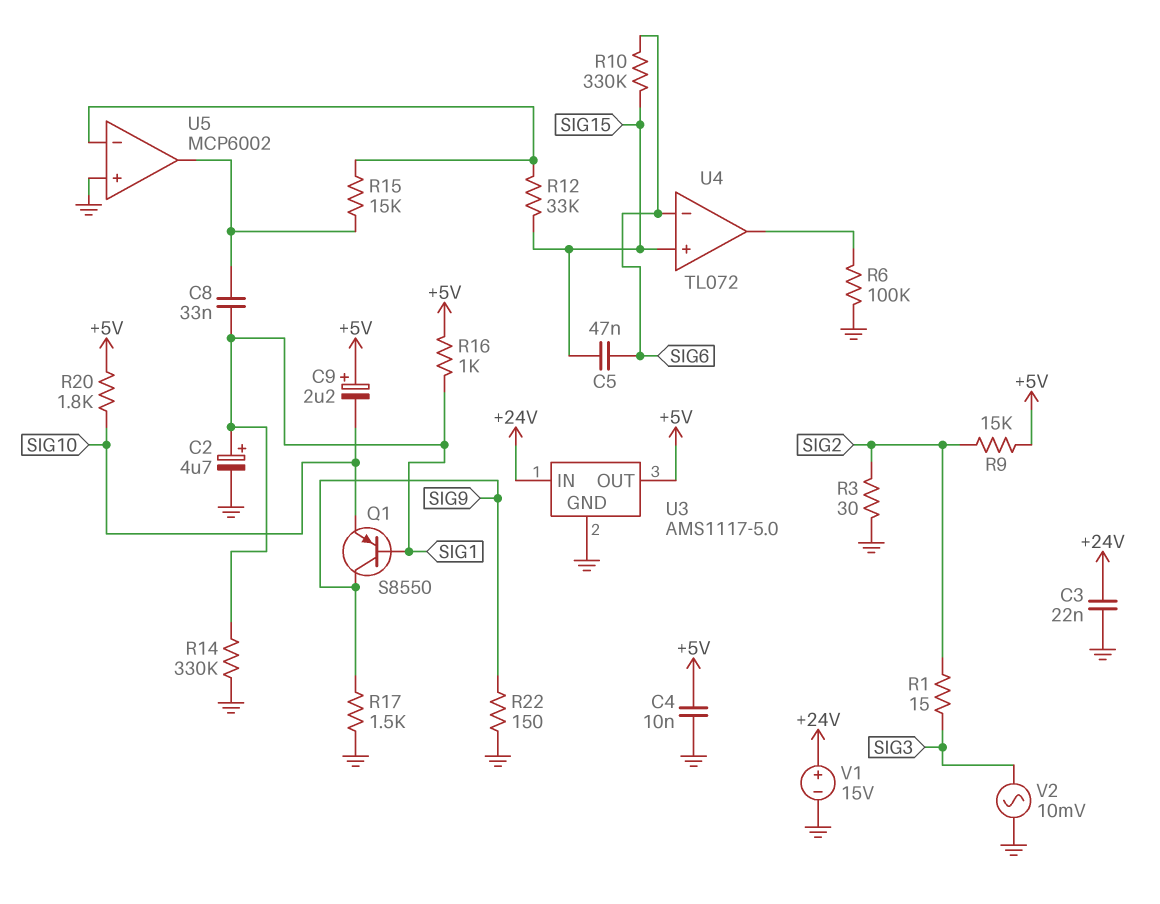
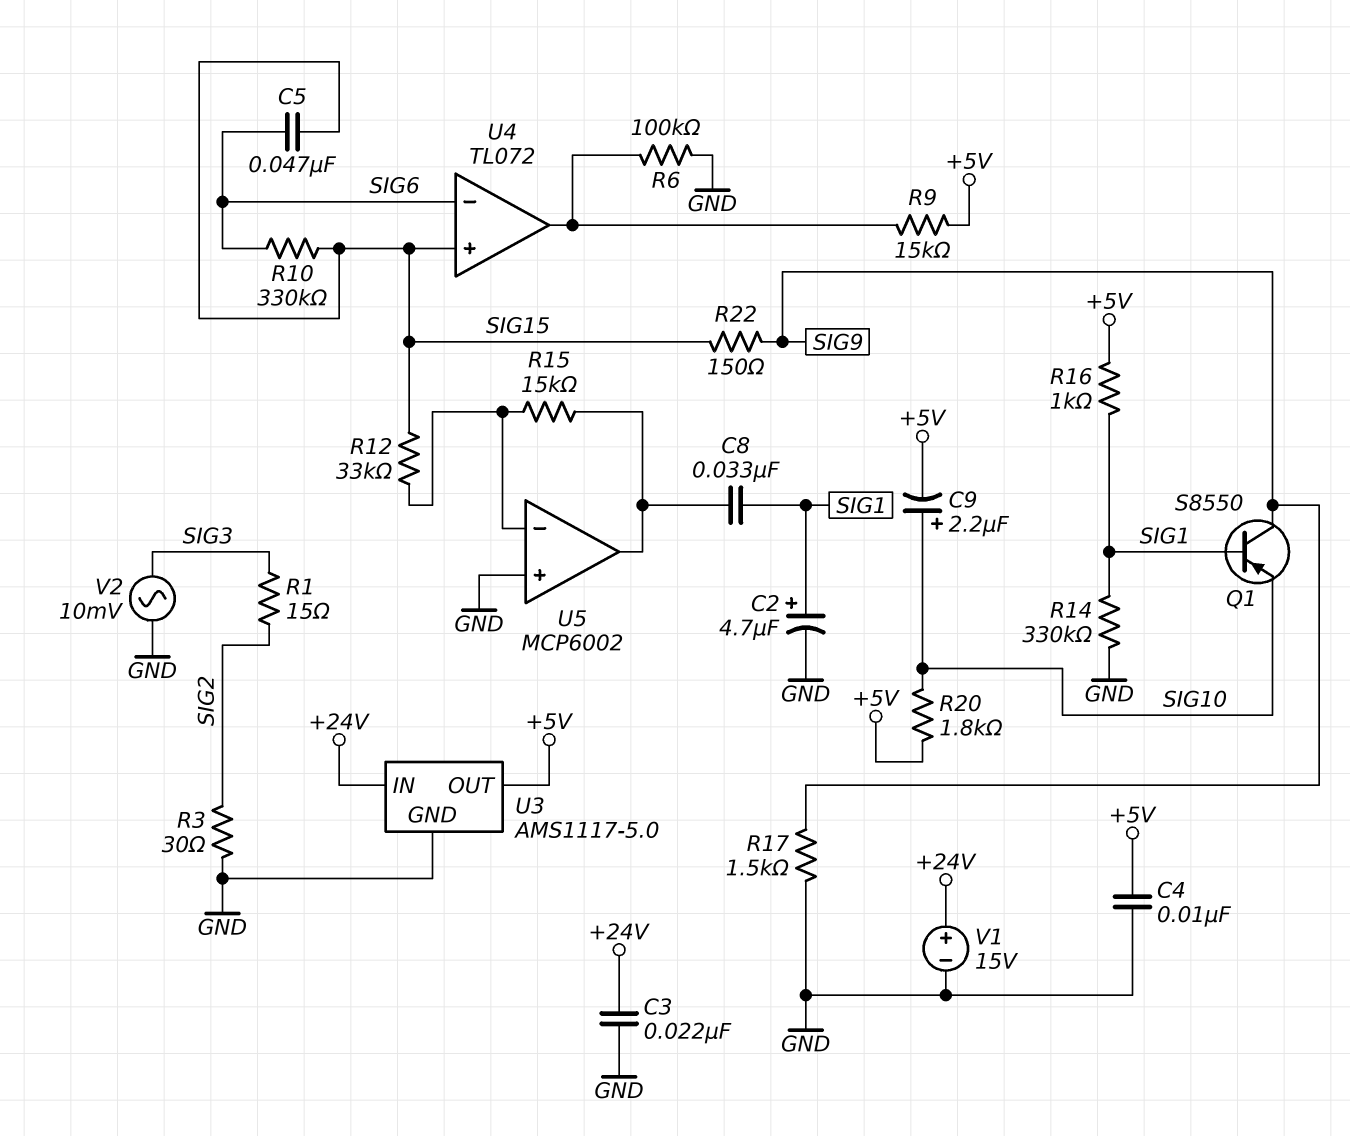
C9: 2.2uF (plus +5V, minus SIG10) -> 2.2uF (plus SIG10, minus +5V)
R9: 15k (+5V, SIG2) -> 15k (+5V, U4/out)
R22: 150 (GND, SIG9) -> 150 (SIG9, SIG15)

